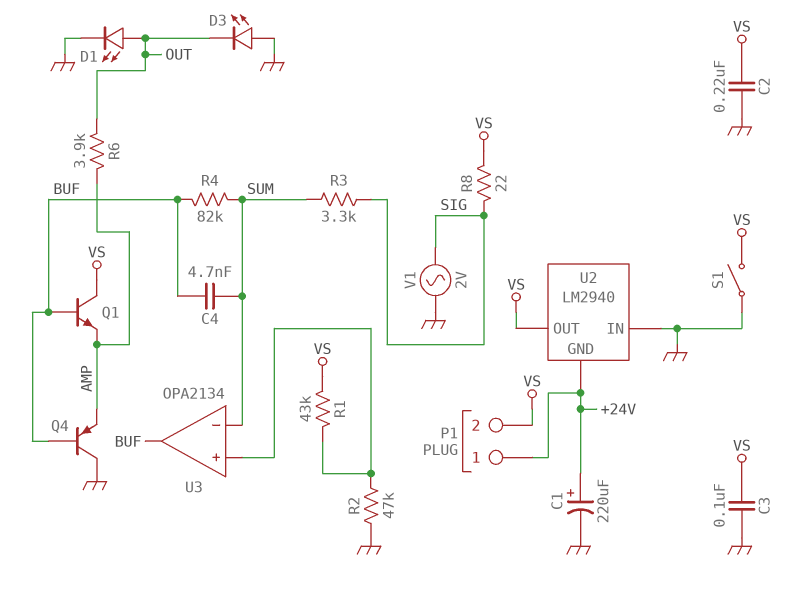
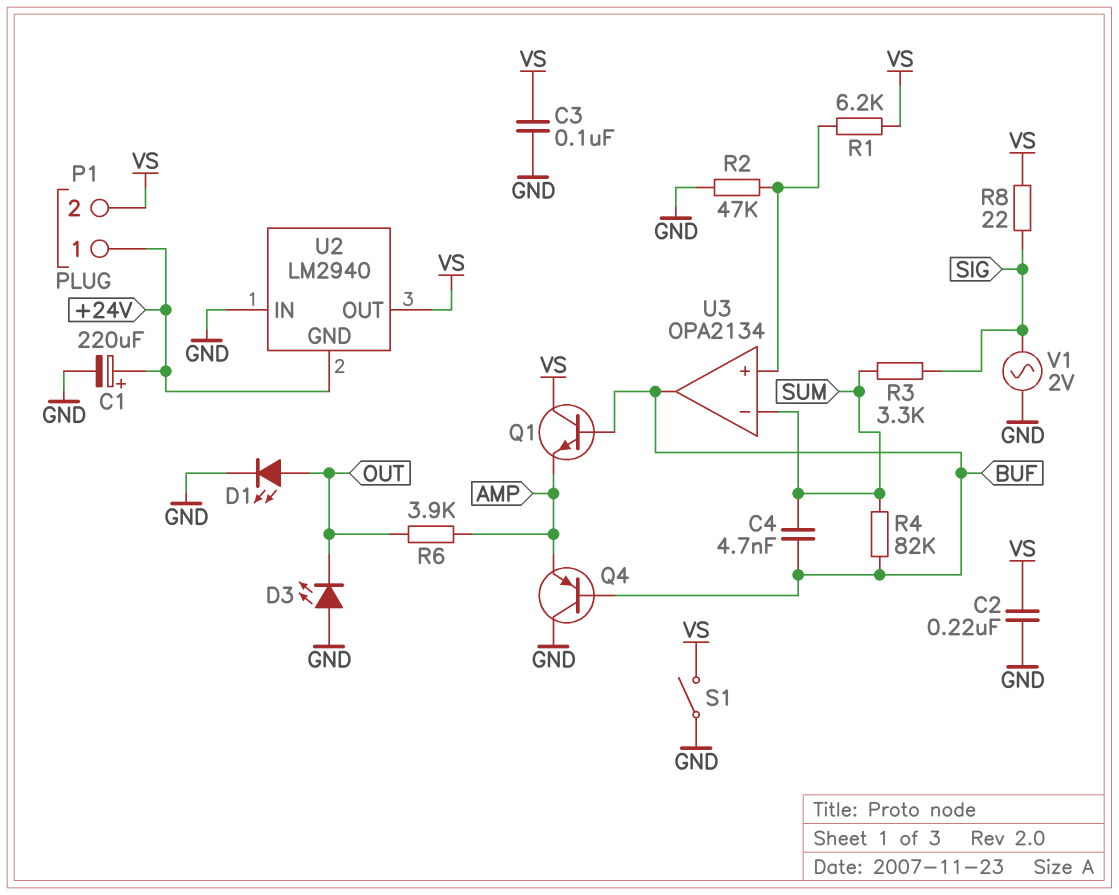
R1: 43k (U3/in+, VS) -> 6.2k (U3/in+, VS)

